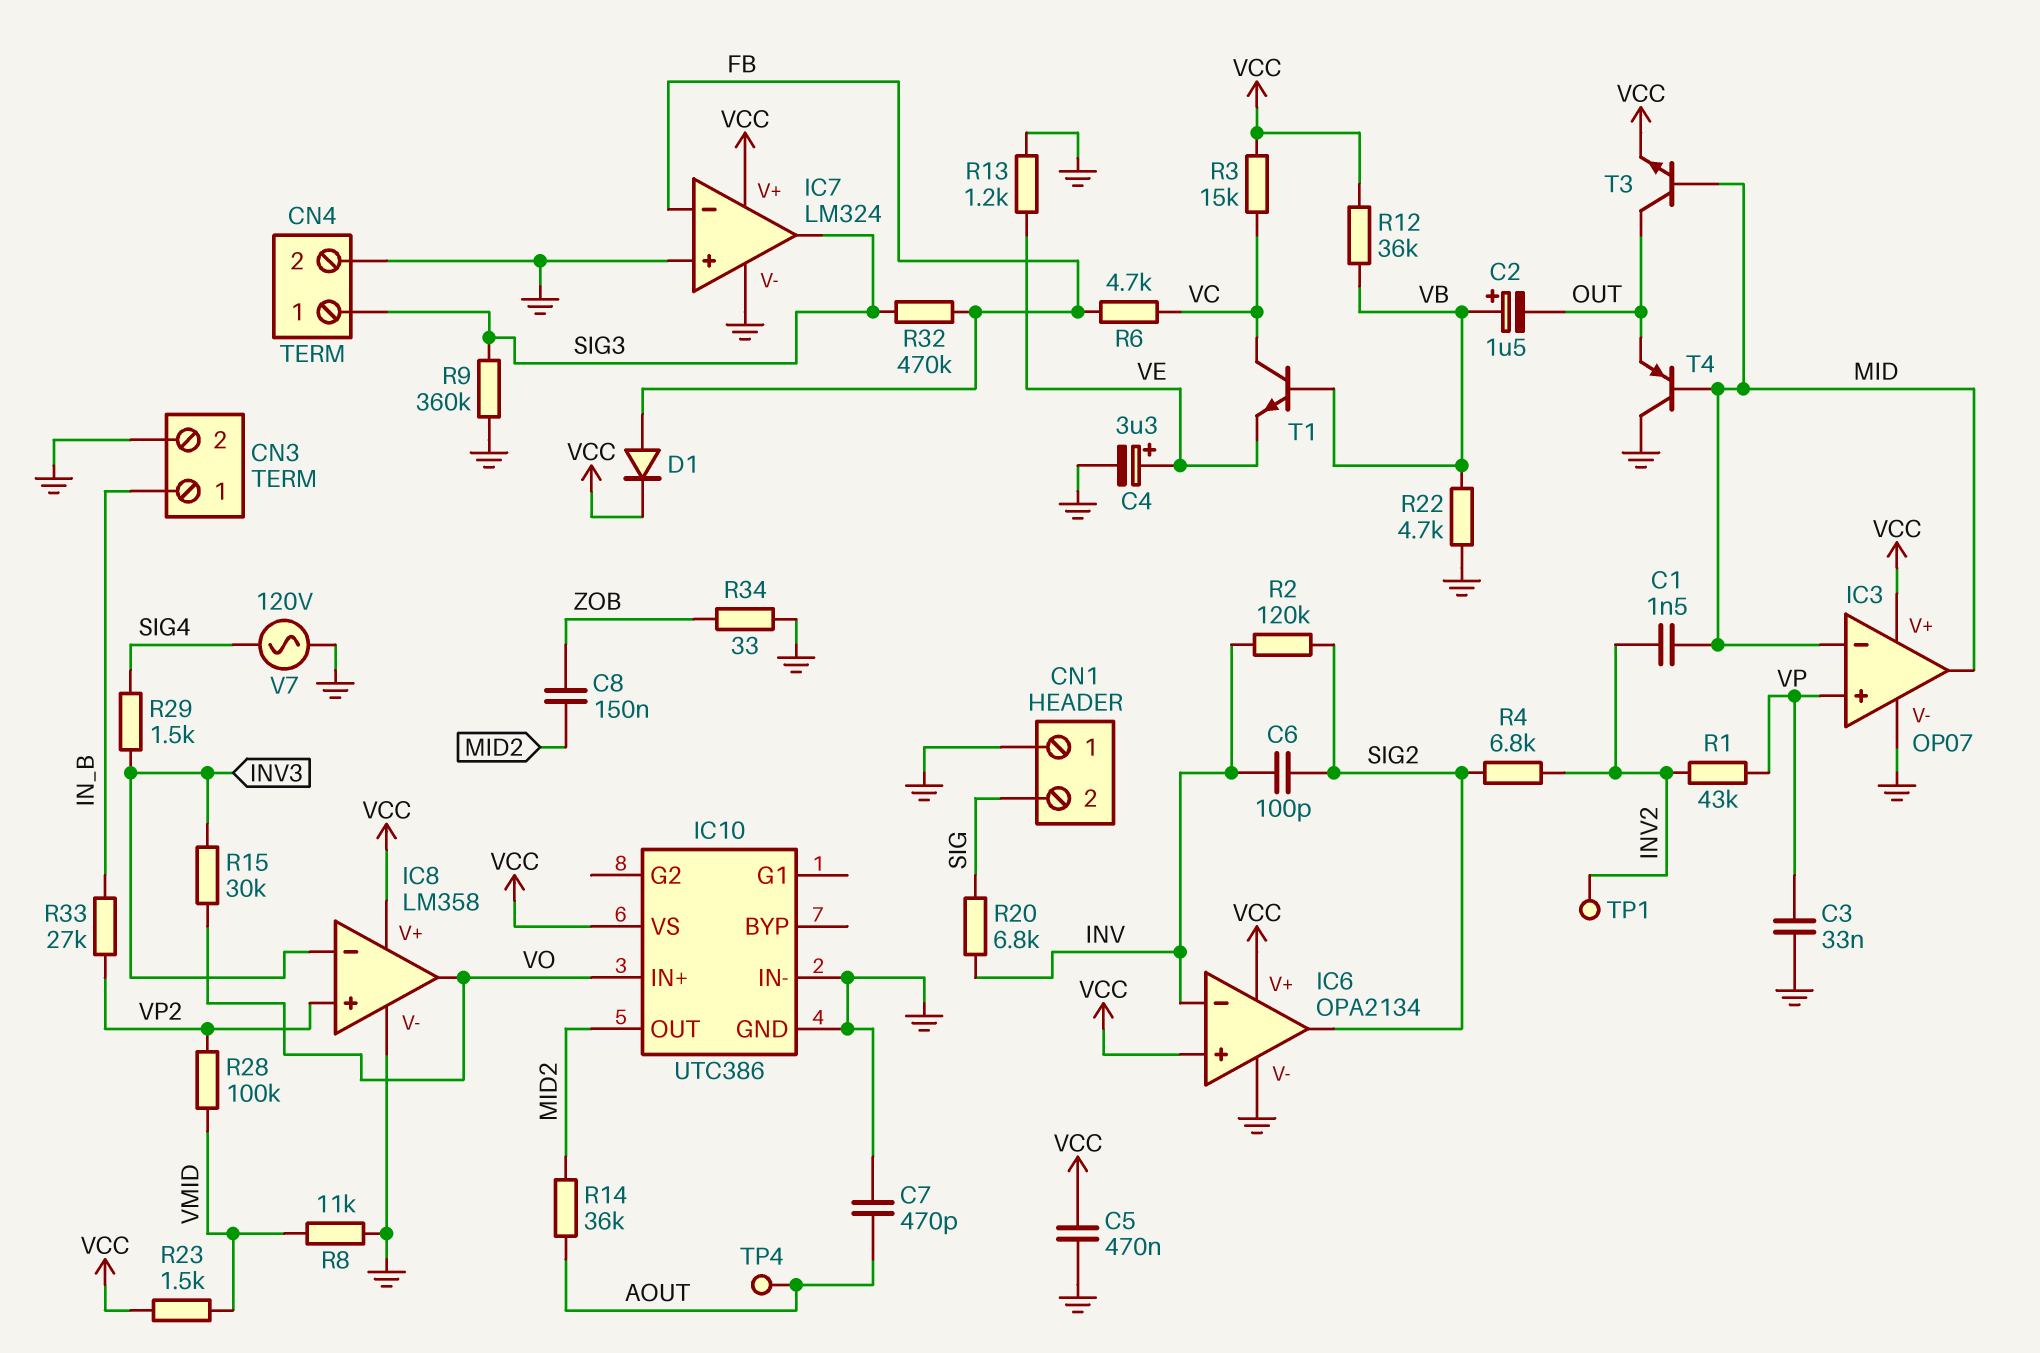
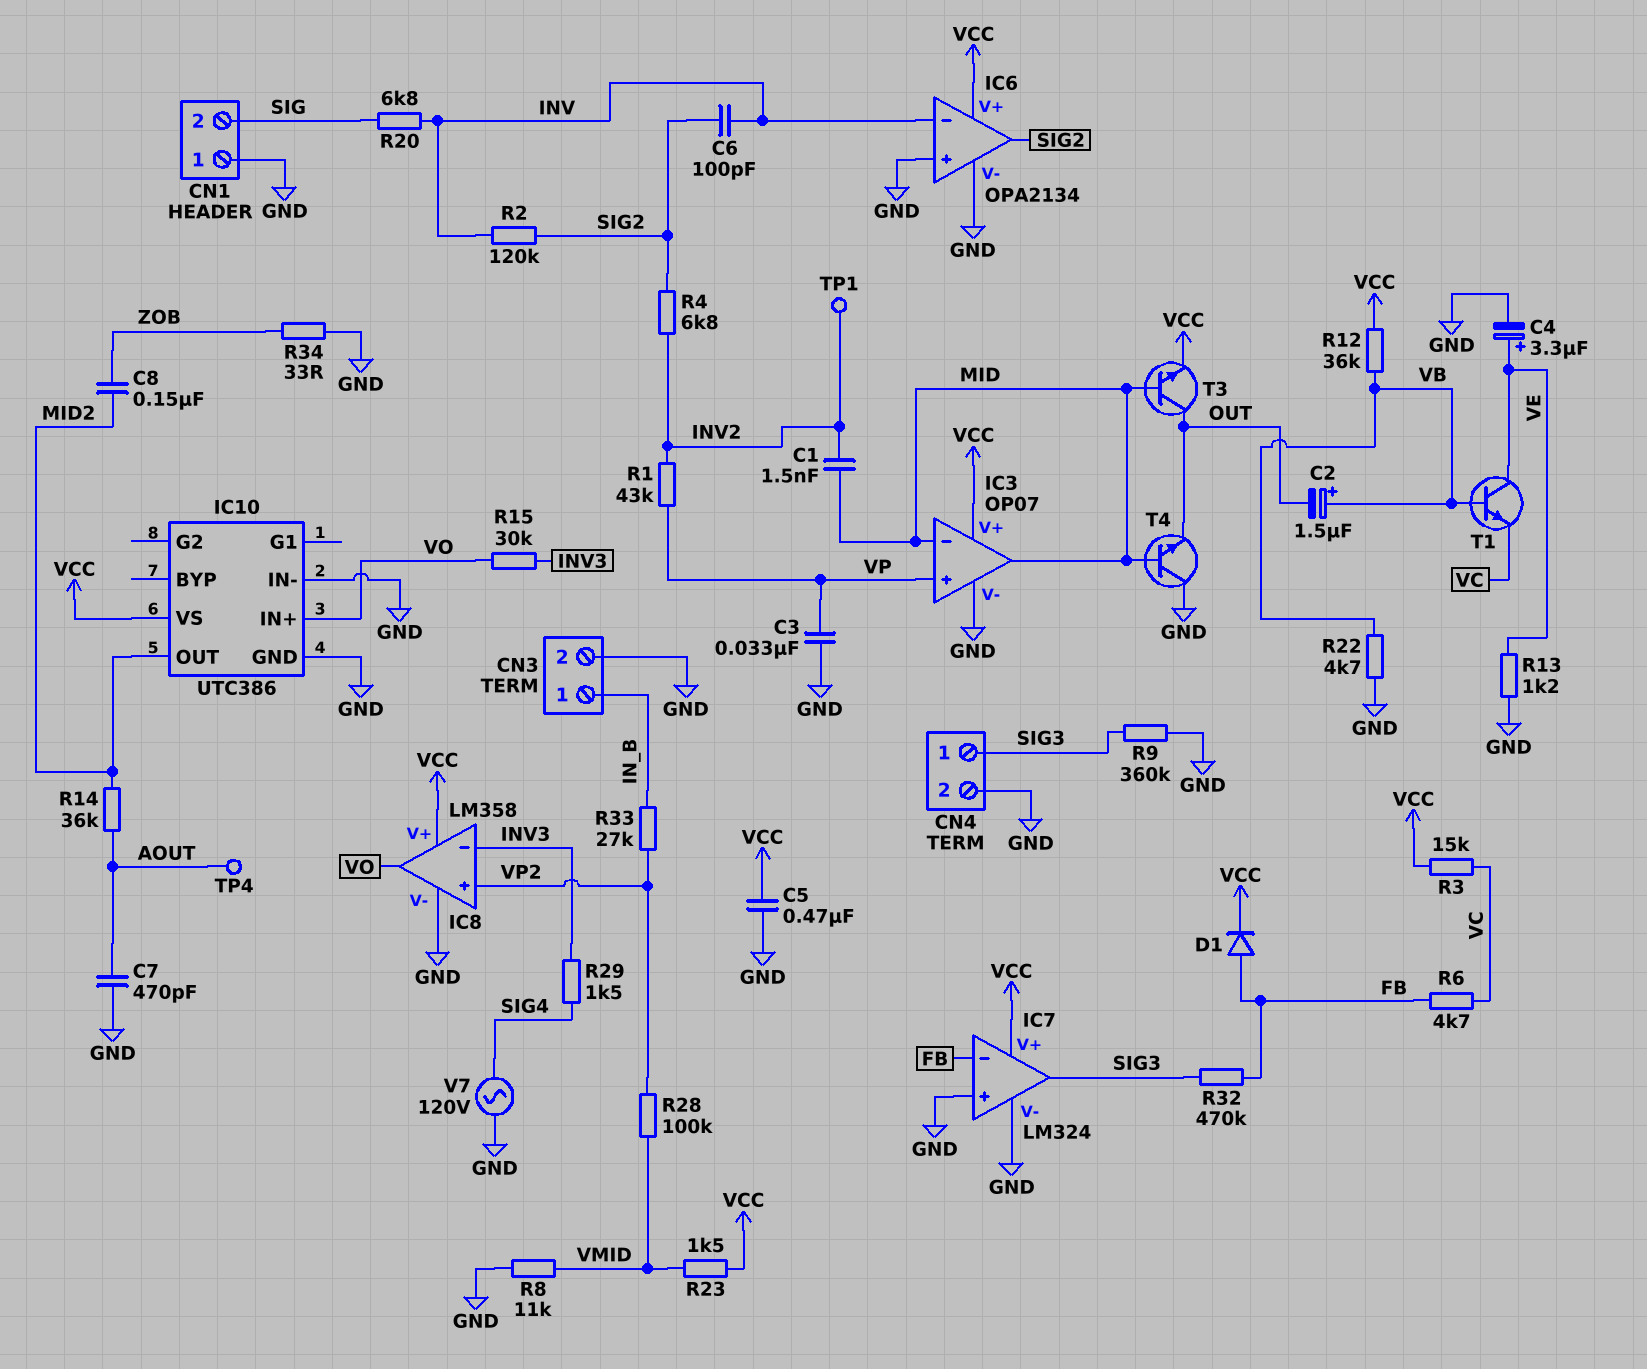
IC6 pin in+: VCC -> GND
T1: NPN (B VB, C VC, E VE) -> NPN (B VB, C VE, E VC)
T4: PNP (B MID, C GND, E OUT) -> NPN (B MID, C GND, E OUT)

